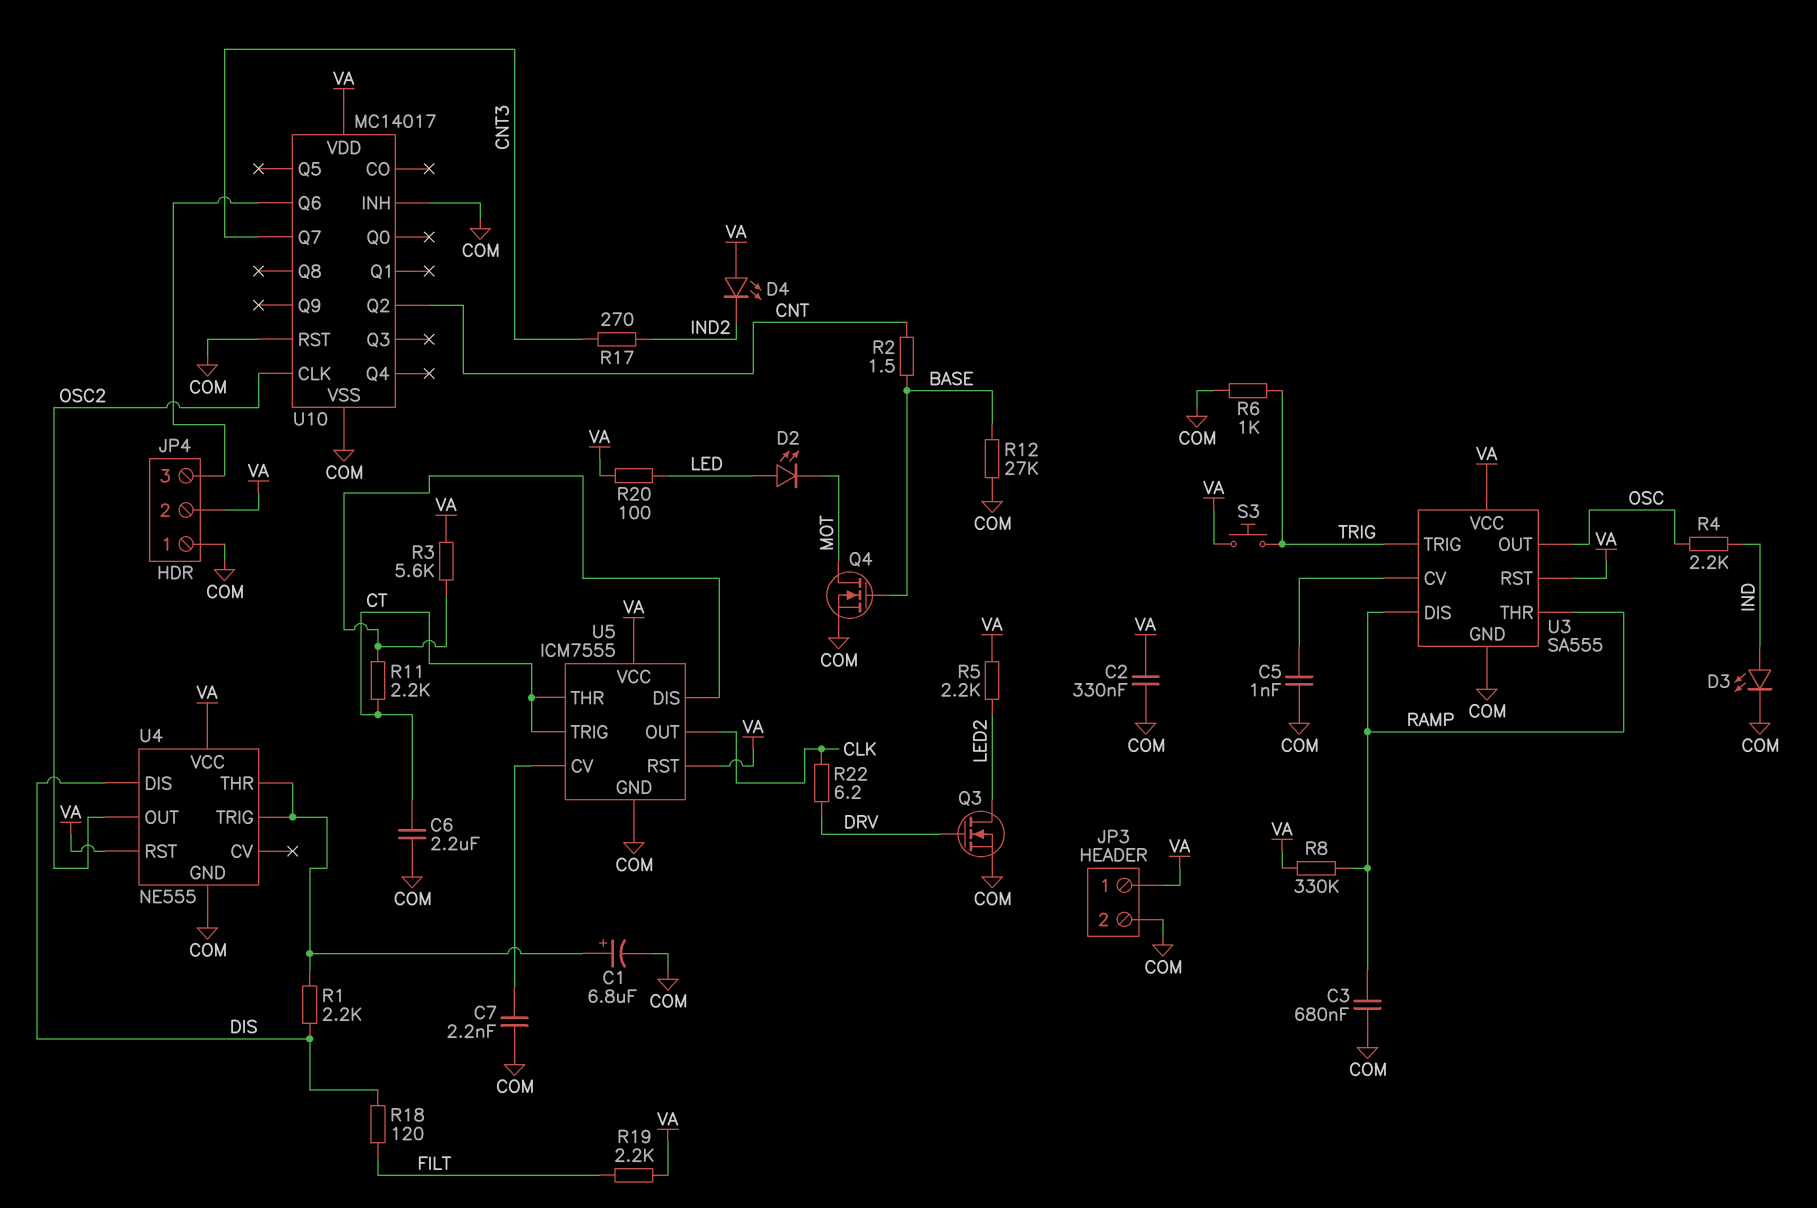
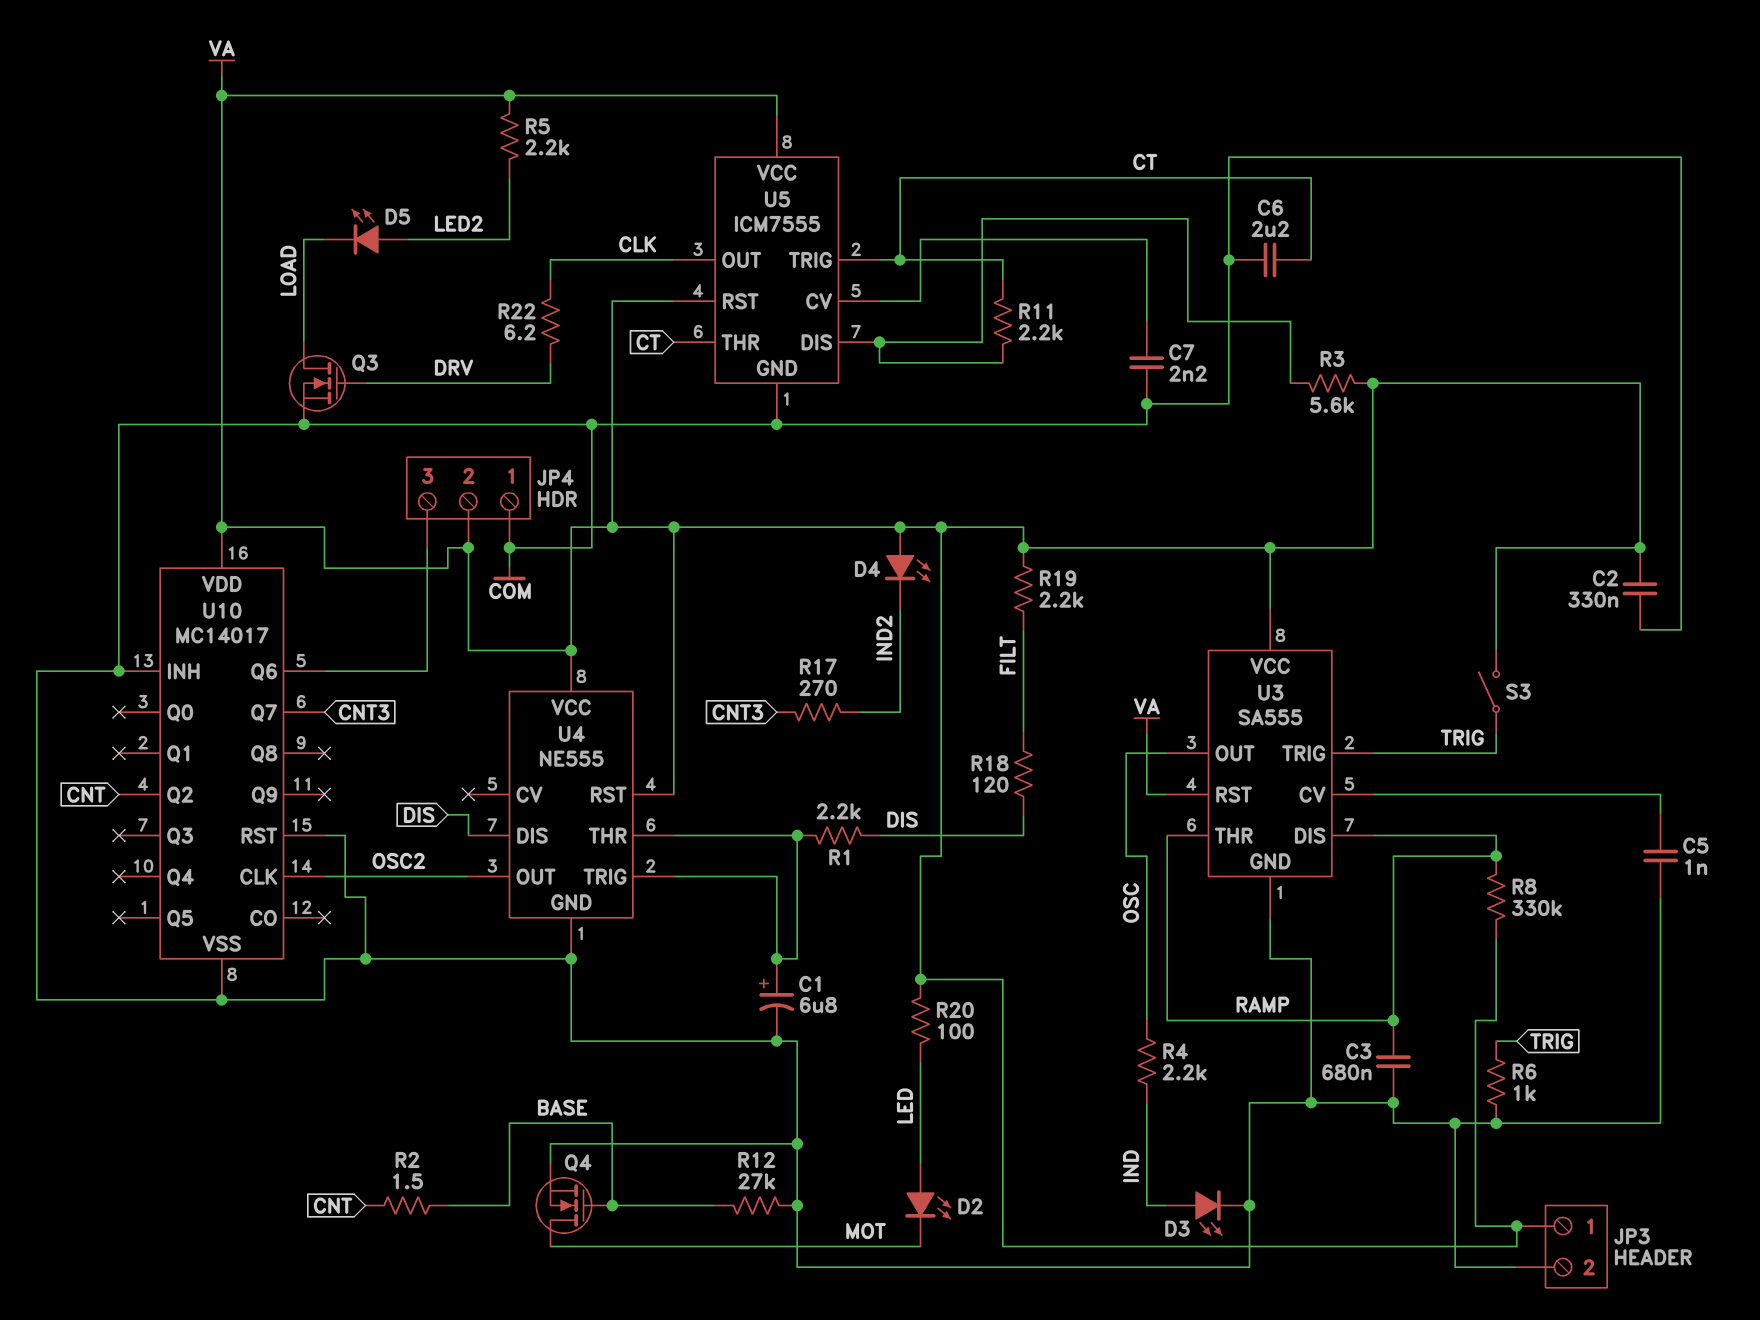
D5: none -> LED (A LED2, K LOAD)
Q3: NMOS (G DRV, D LED2, S COM) -> NMOS (G DRV, D LOAD, S COM)
S3: button (TRIG, VA) -> switch (TRIG, VA)

